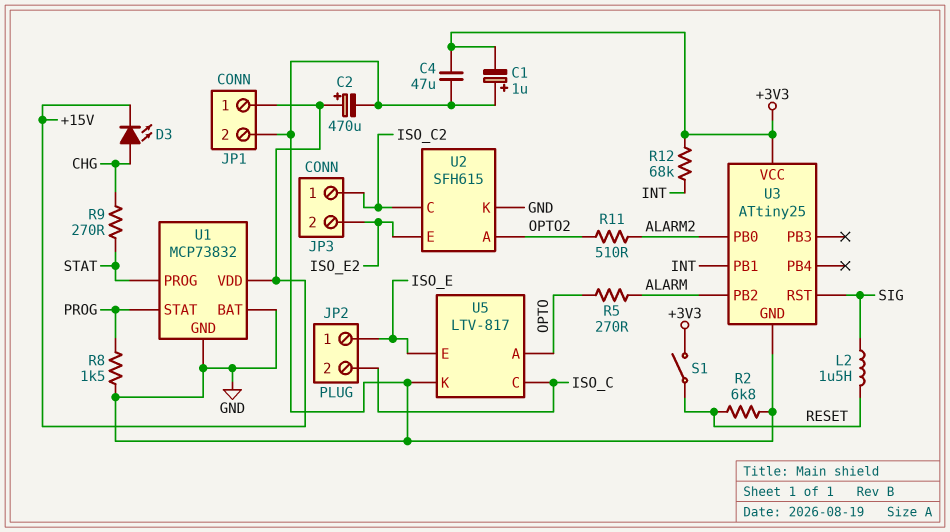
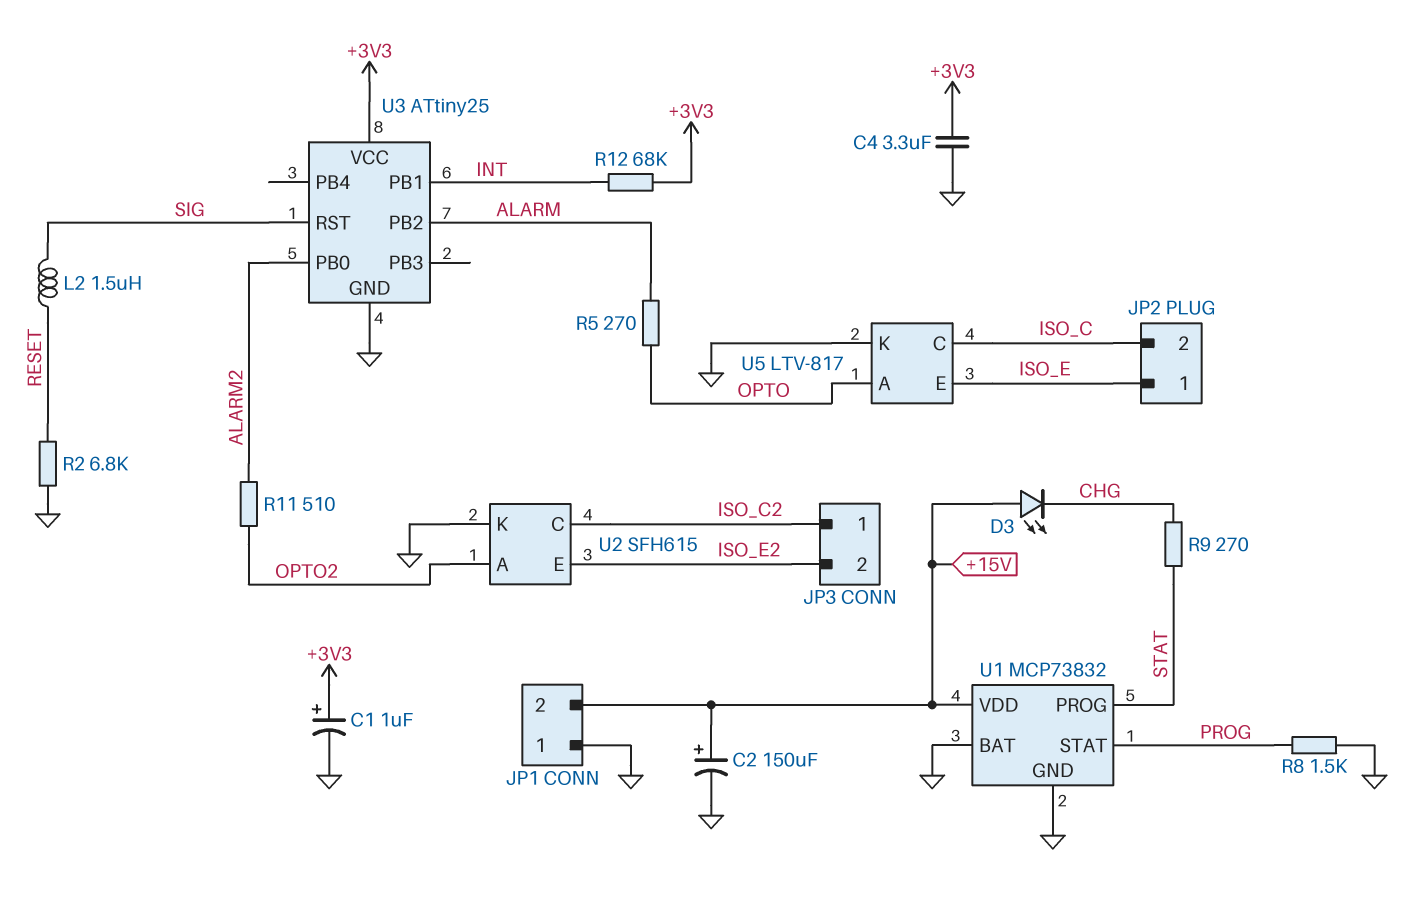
C1: 1uF (plus GND, minus +3V3) -> 1uF (plus +3V3, minus GND)
C2: 470uF (plus +15V, minus GND) -> 150uF (plus +15V, minus GND)
C4: 47uF (+3V3, GND) -> 3.3uF (+3V3, GND)
D3: LED (A CHG, K +15V) -> LED (A +15V, K CHG)
JP1 pin 1: +15V -> GND
JP1 pin 2: GND -> +15V
S1: switch (+3V3, RESET) -> none

